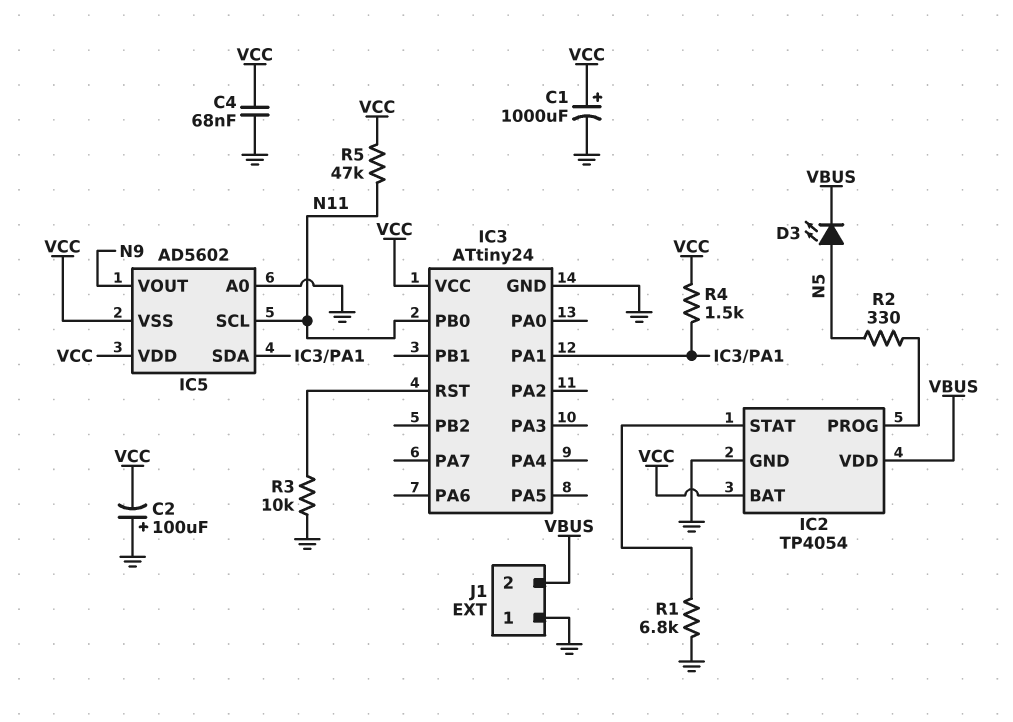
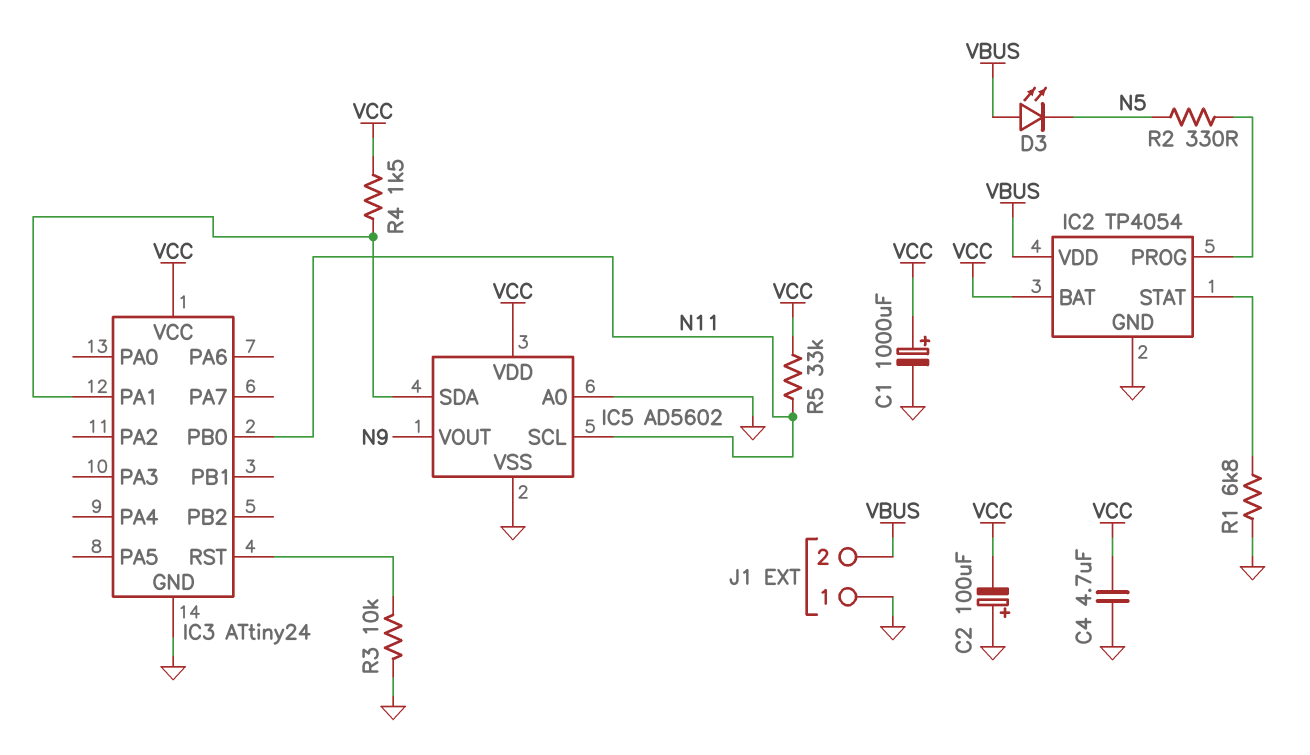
C4: 68nF (GND, VCC) -> 4.7uF (GND, VCC)
D3: LED (A N5, K VBUS) -> LED (A VBUS, K N5)
IC5 pin VSS: VCC -> GND
R5: 47k (N11, VCC) -> 33k (N11, VCC)

